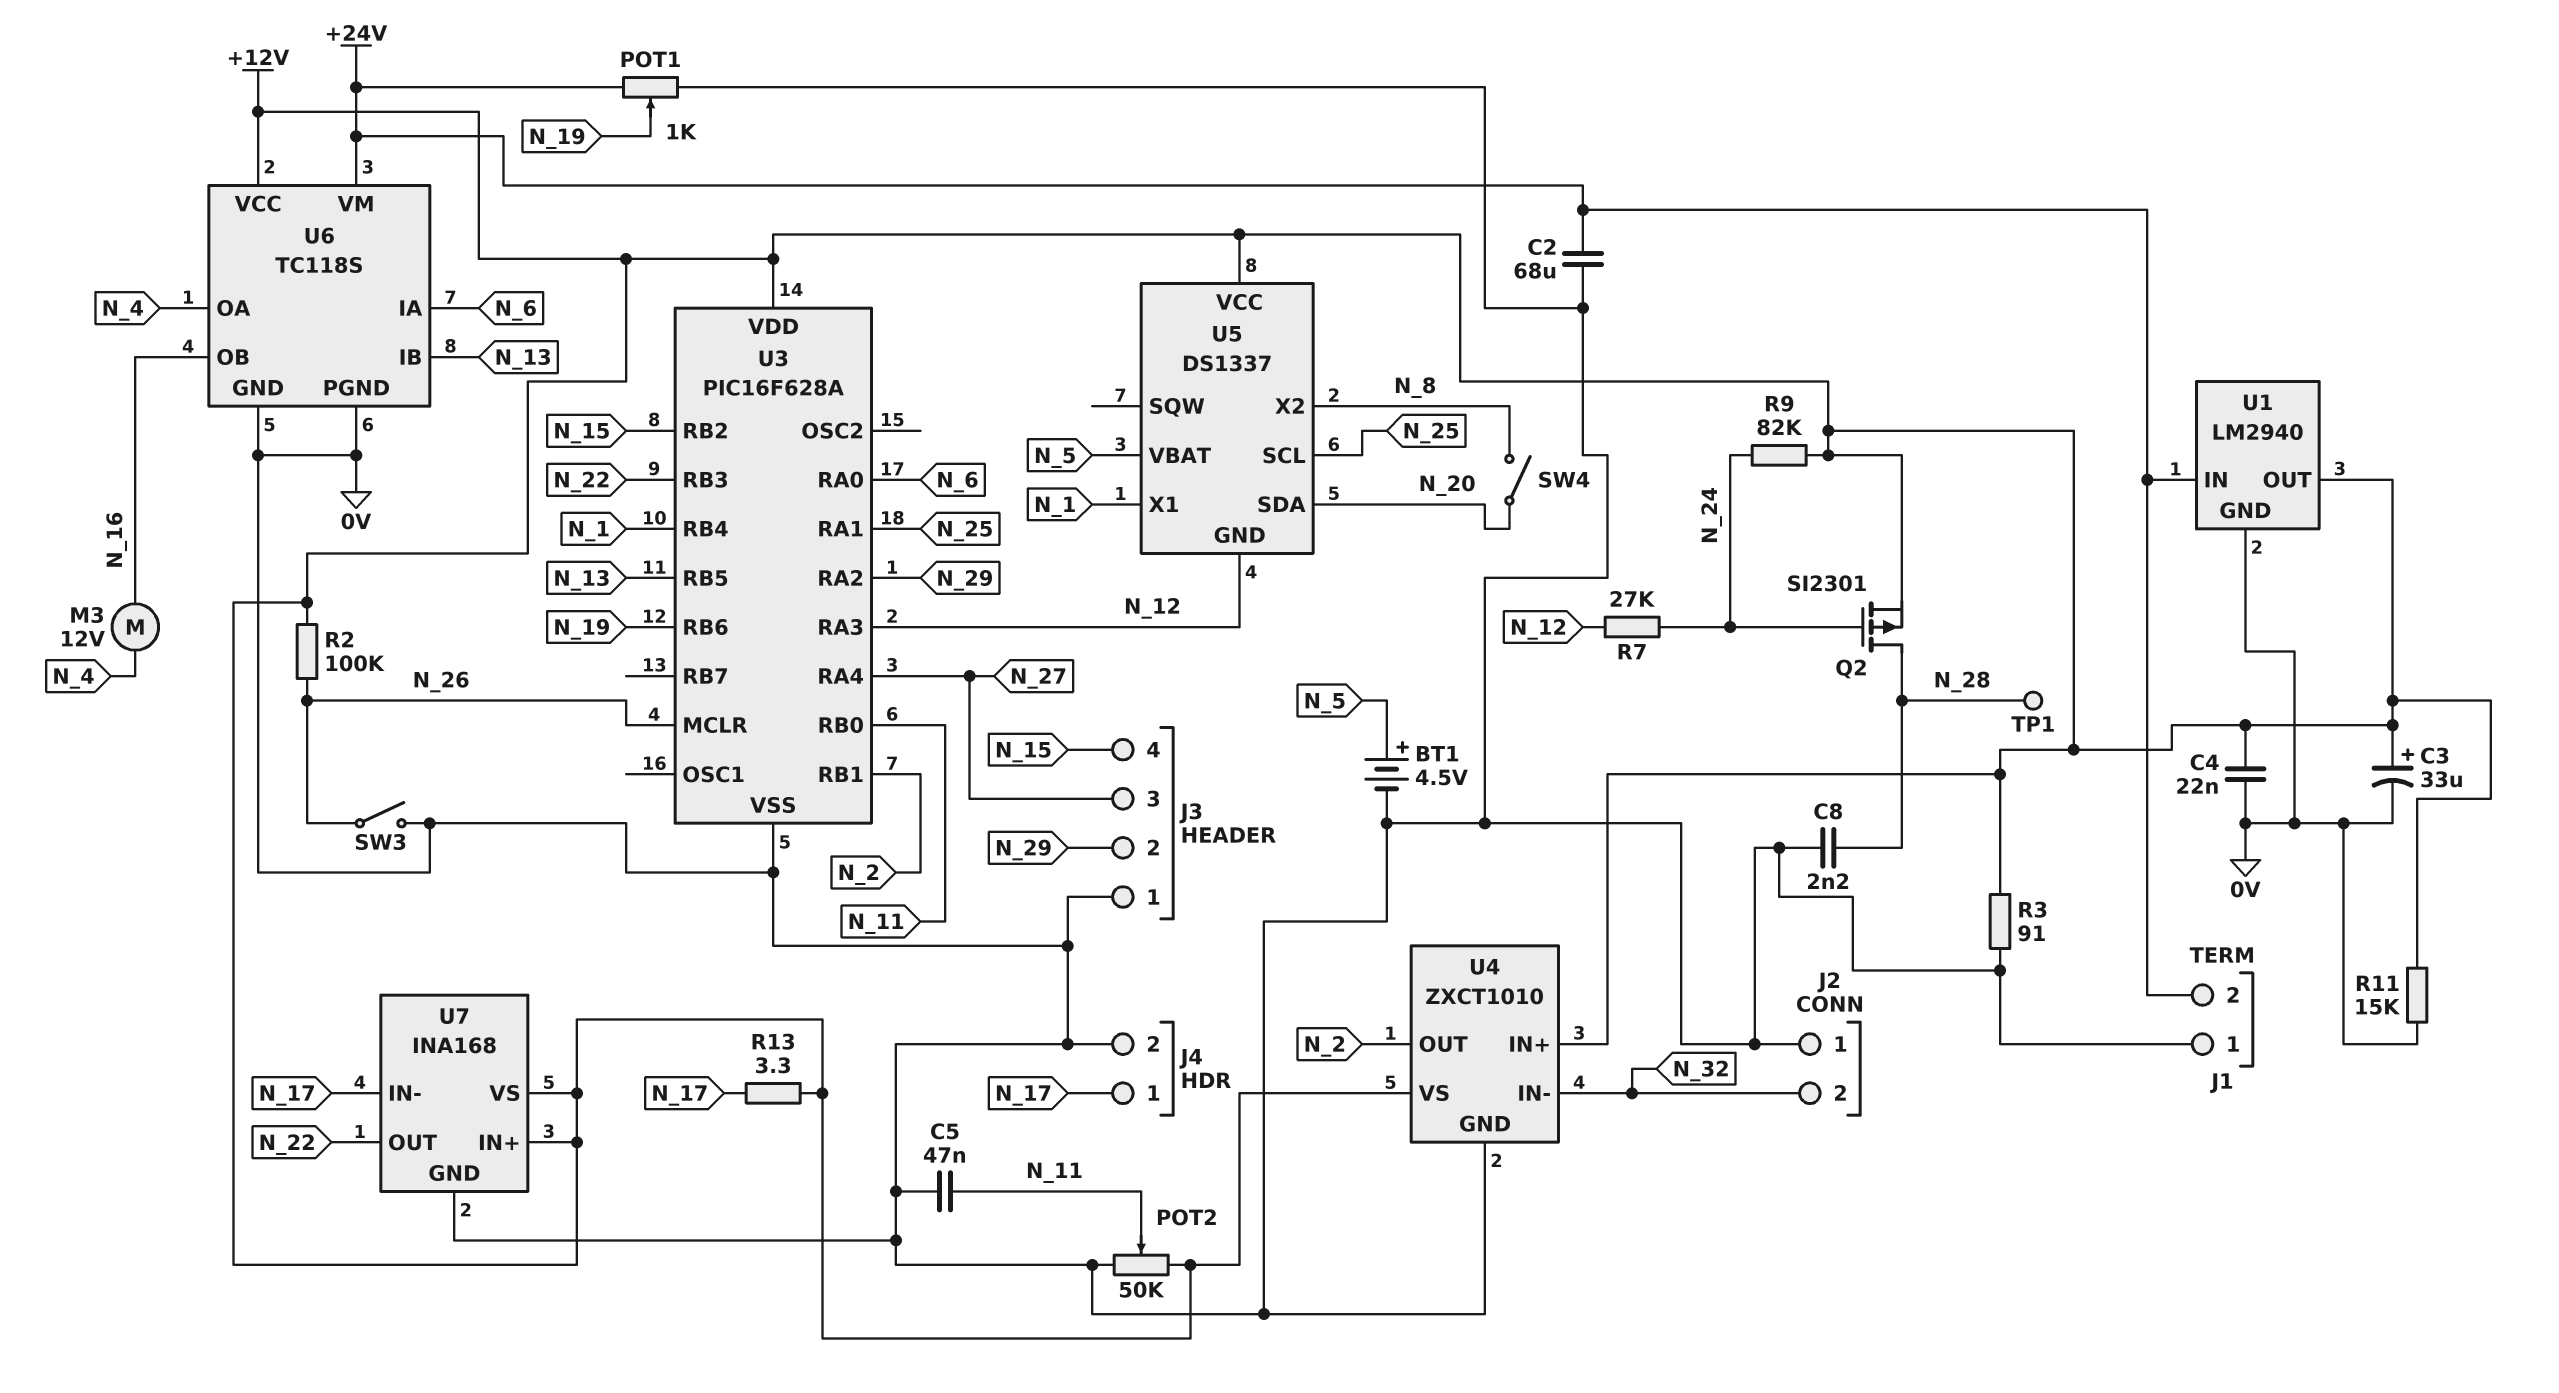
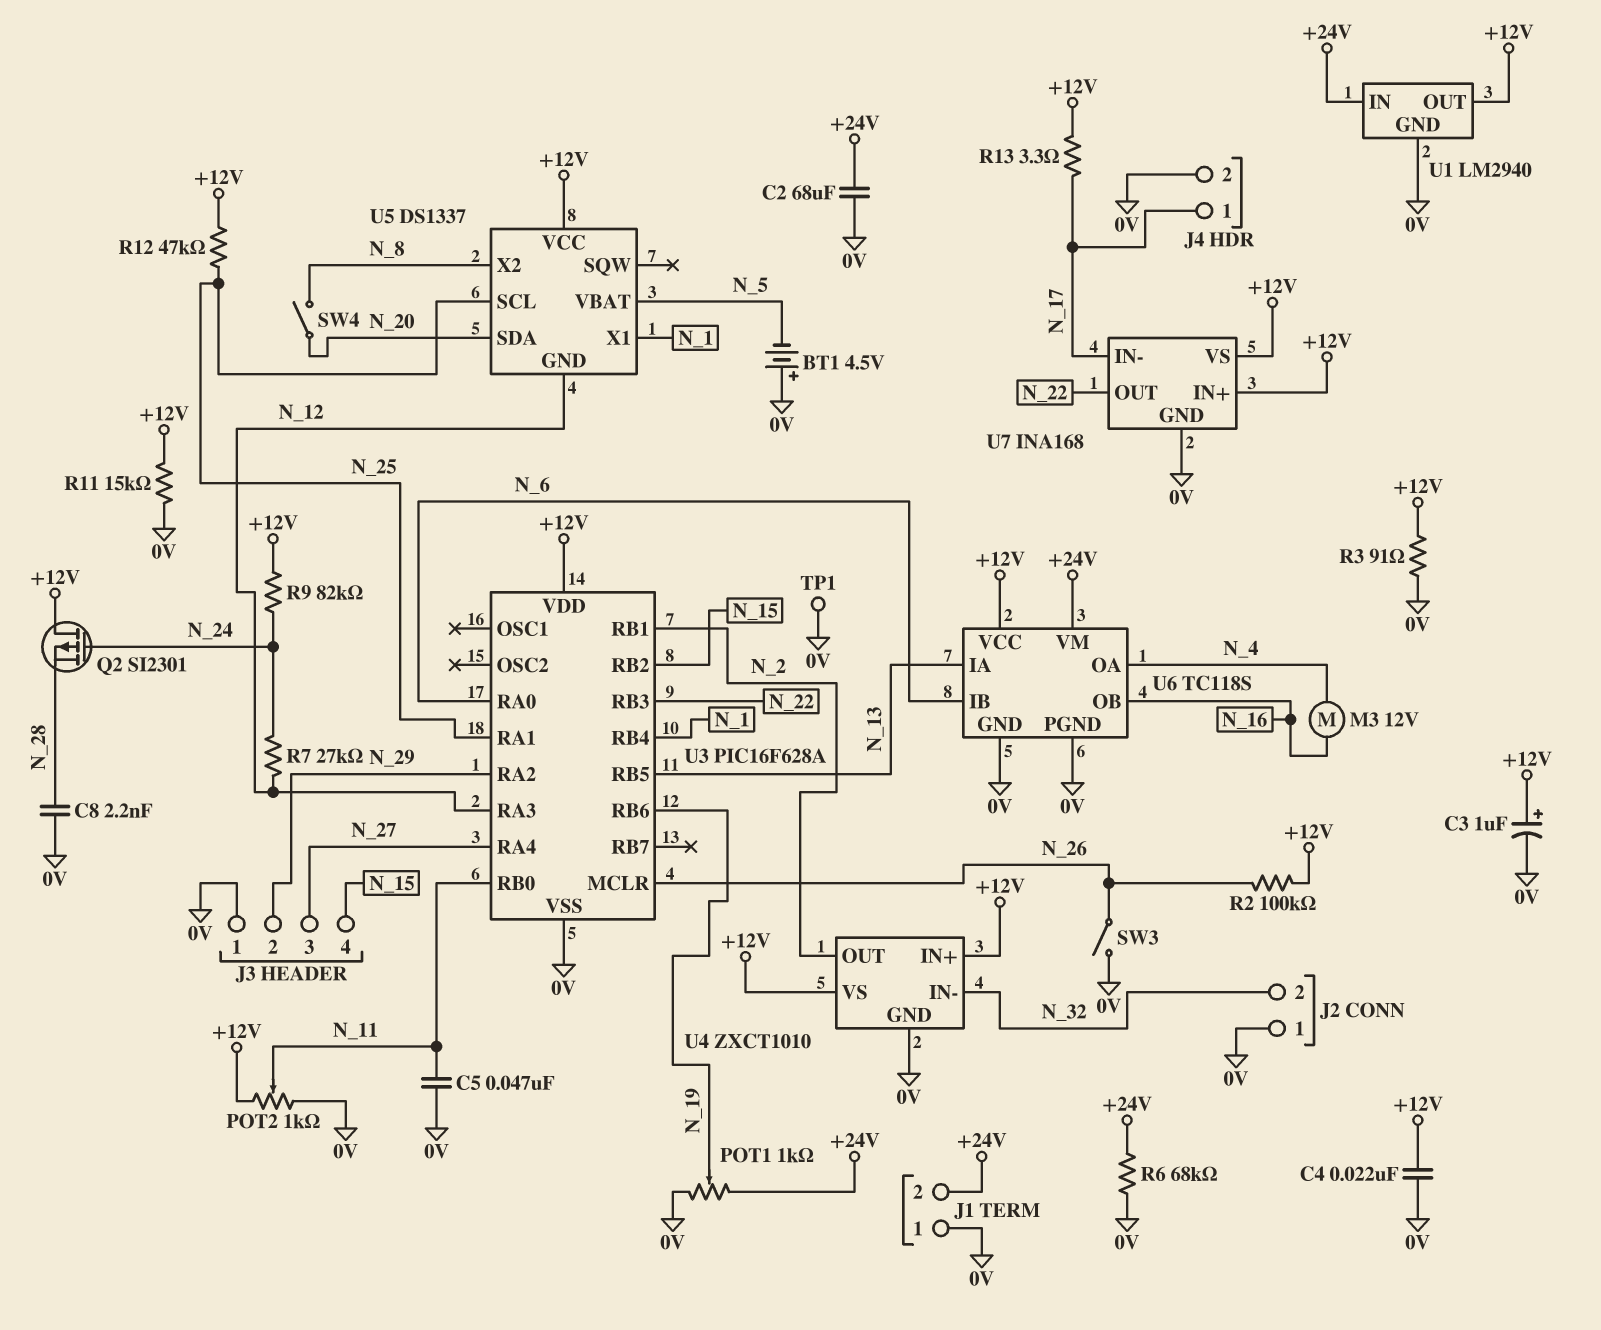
BT1: 4.5V (plus N_5, minus 0V) -> 4.5V (plus 0V, minus N_5)
C3: 33uF (plus +12V, minus 0V) -> 1uF (plus +12V, minus 0V)
POT2: 50k (+12V, 0V, wiper N_11) -> 1k (+12V, 0V, wiper N_11)
Q2: PMOS SI2301 (G N_24, D N_28, S +12V) -> PMOS SI2301 (G N_24, D +12V, S N_28)
R6: none -> 68k (+24V, 0V)
R12: none -> 47k (+12V, N_25)
TP1: test point (N_28) -> test point (0V)
U6 pin IA: N_6 -> N_13
U6 pin IB: N_13 -> N_6

